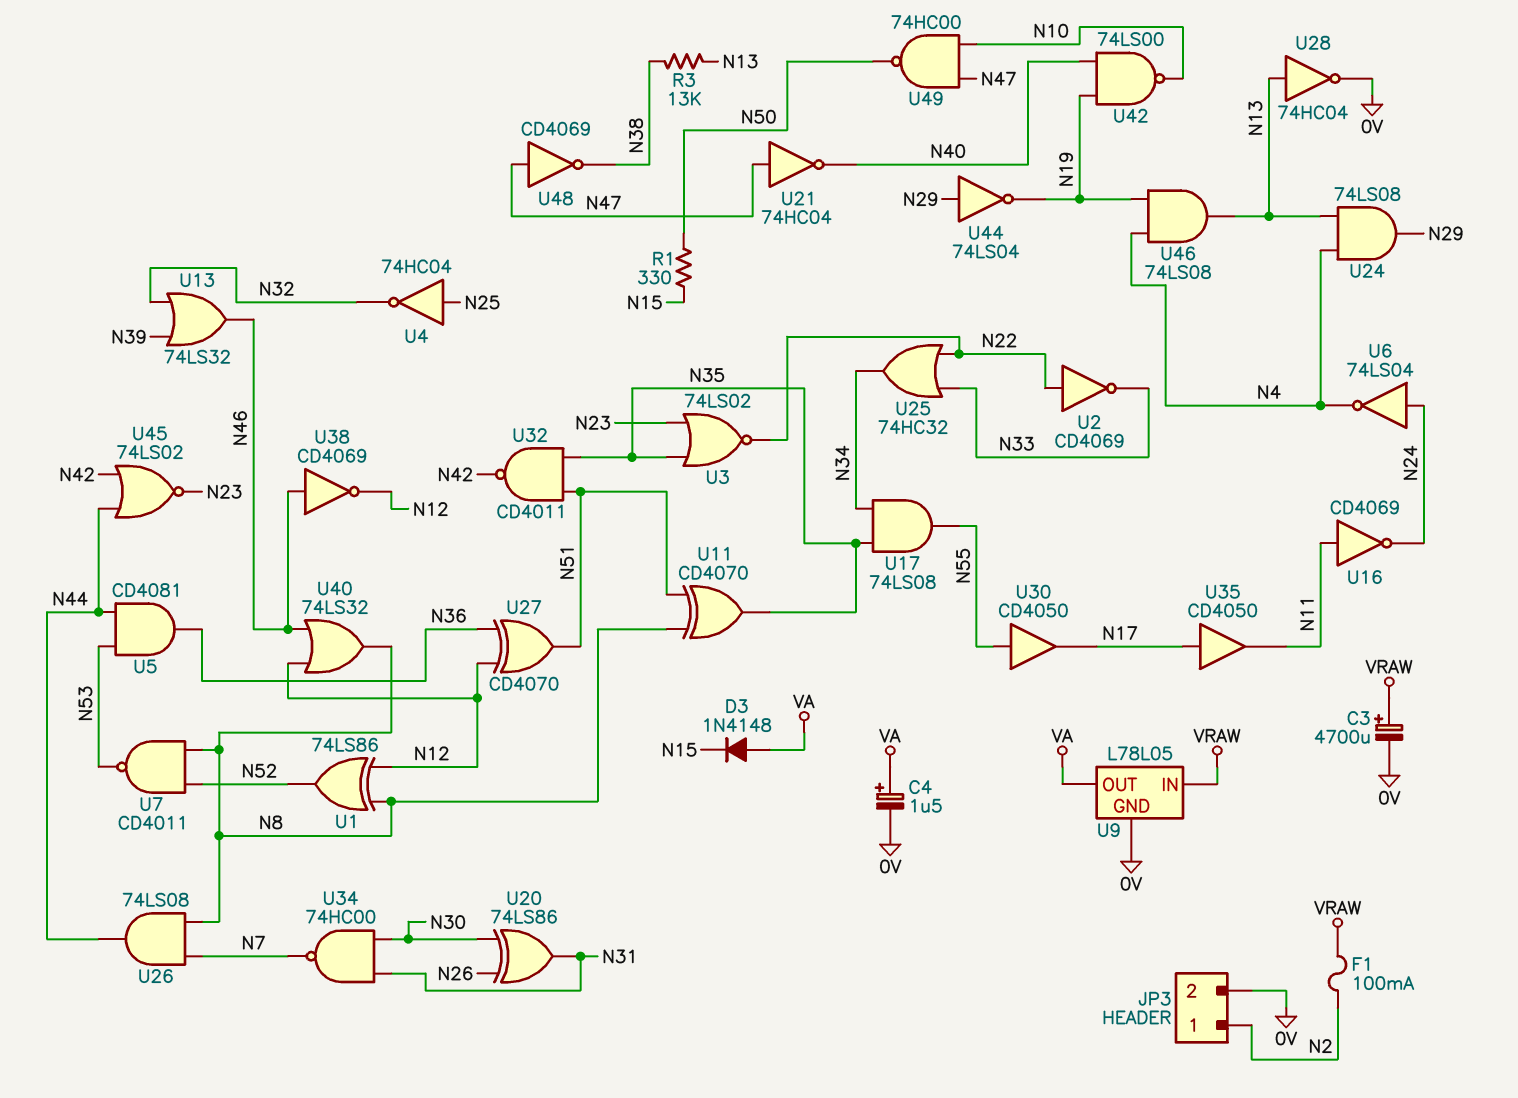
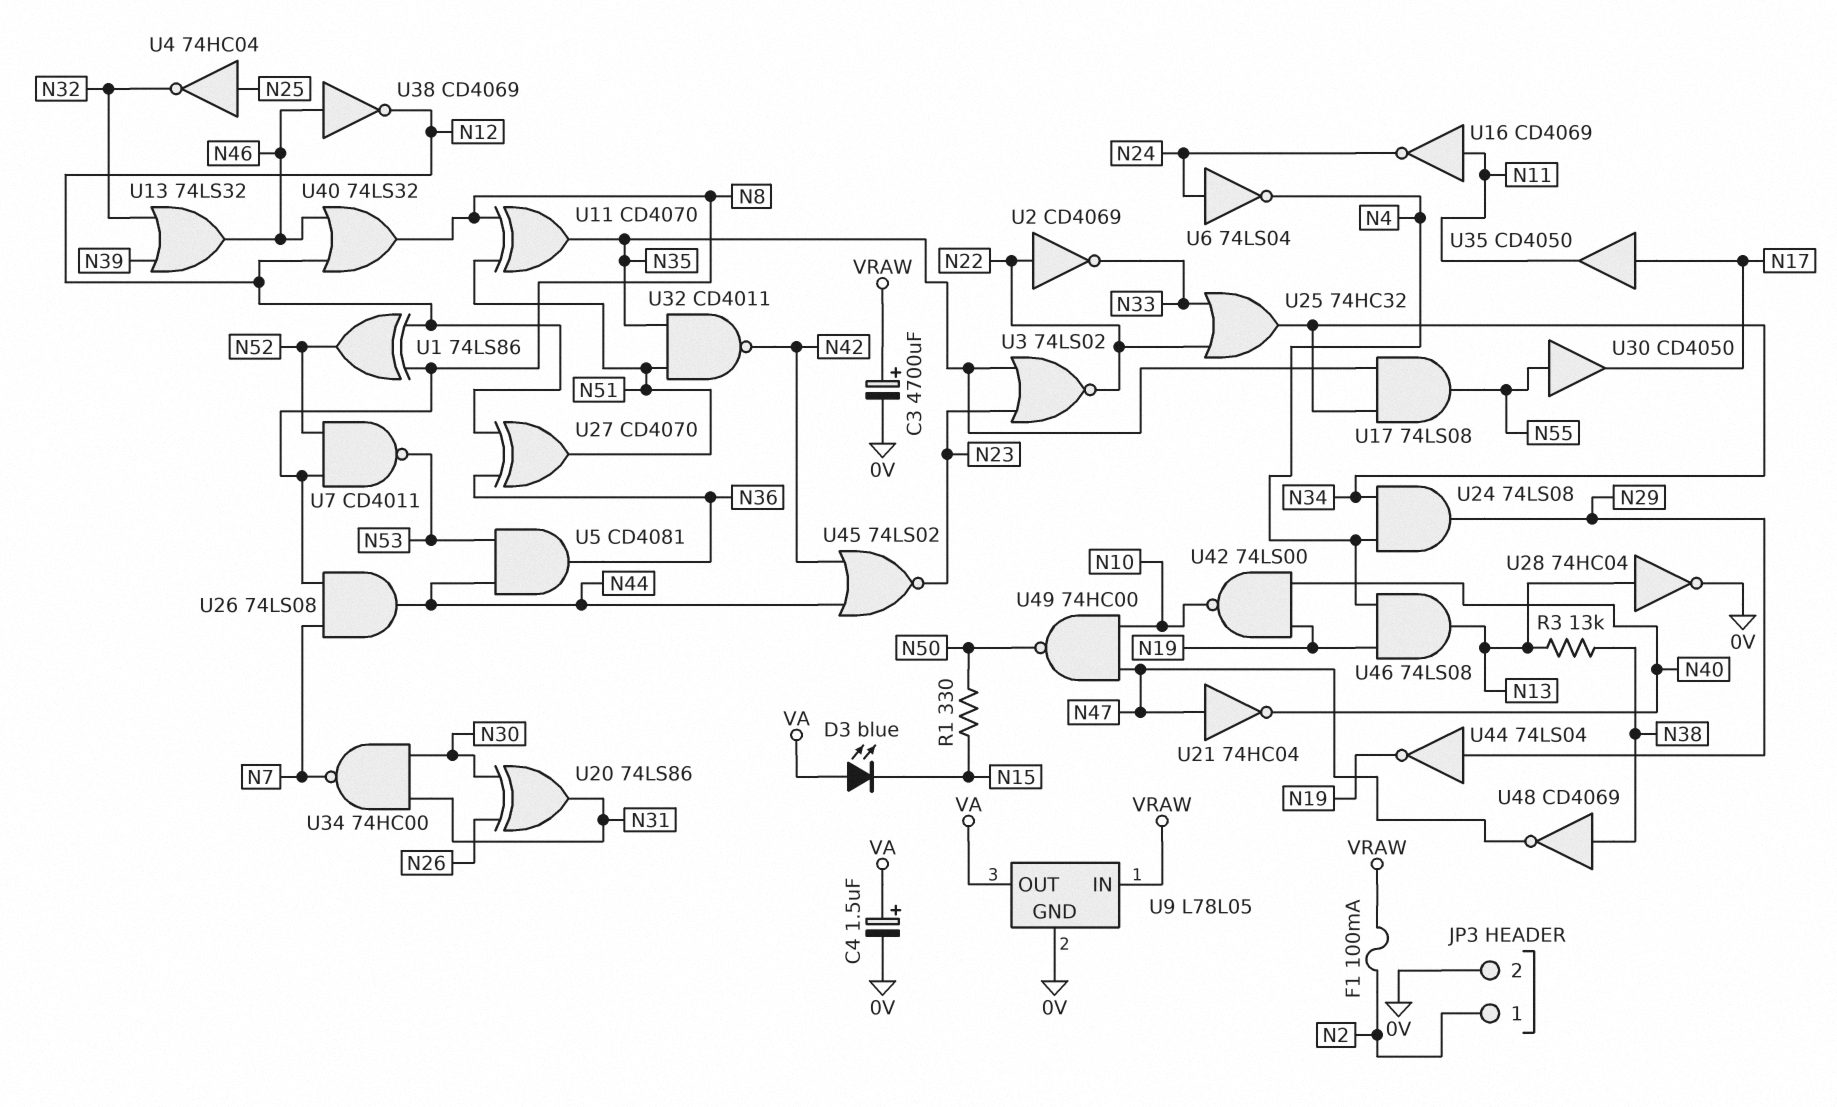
D3: diode 1N4148 (A VA, K N15) -> LED blue (A VA, K N15)
U24: AND 74LS08 (in N4, in N13, out N29) -> AND 74LS08 (in N4, in N34, out N29)
U48: NOT CD4069 (in N47, out N38) -> NOT CD4069 (in N38, out N47)

